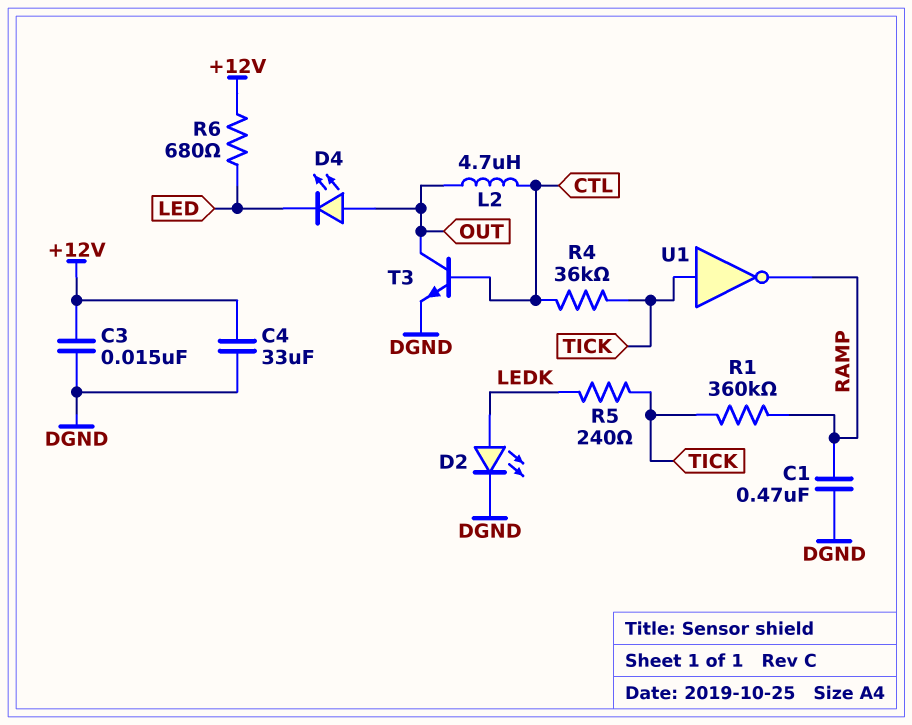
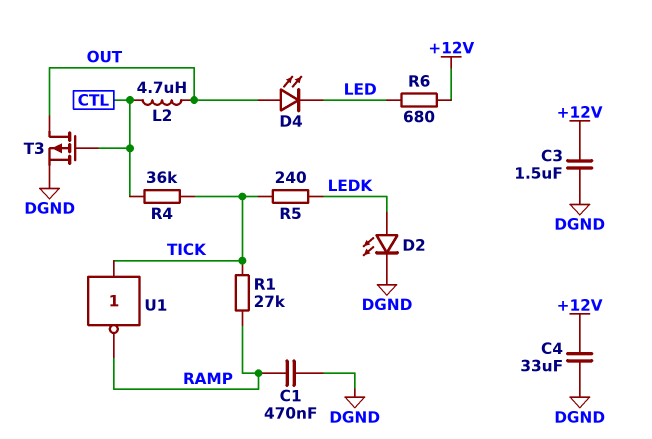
C3: 15nF (+12V, DGND) -> 1.5uF (+12V, DGND)
R1: 360k (RAMP, TICK) -> 27k (RAMP, TICK)
T3: NPN (B CTL, C OUT, E DGND) -> PMOS (G CTL, D OUT, S DGND)

